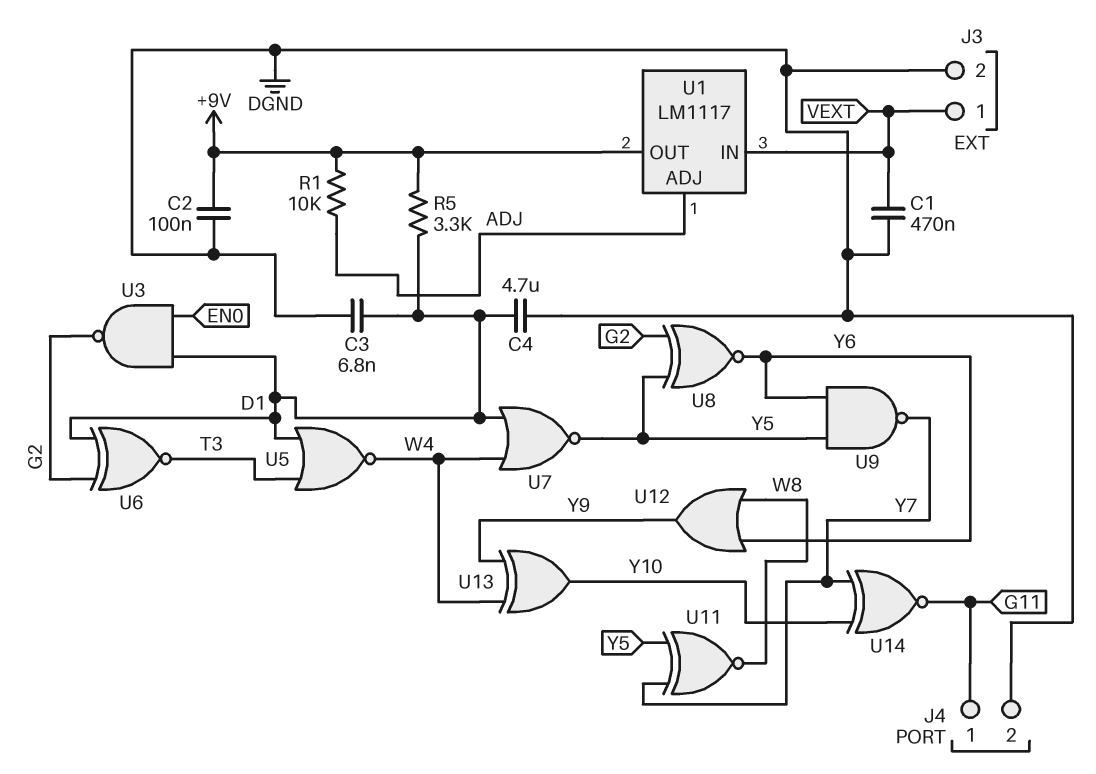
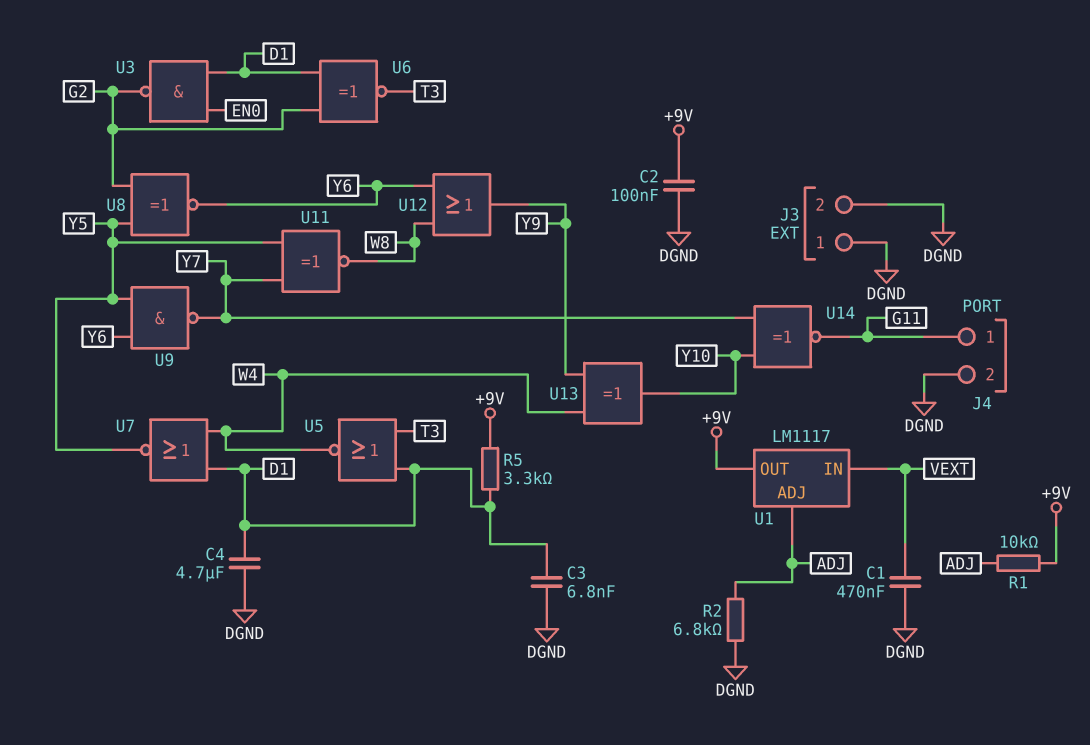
J3 pin 1: VEXT -> DGND
R2: none -> 6.8k (ADJ, DGND)

